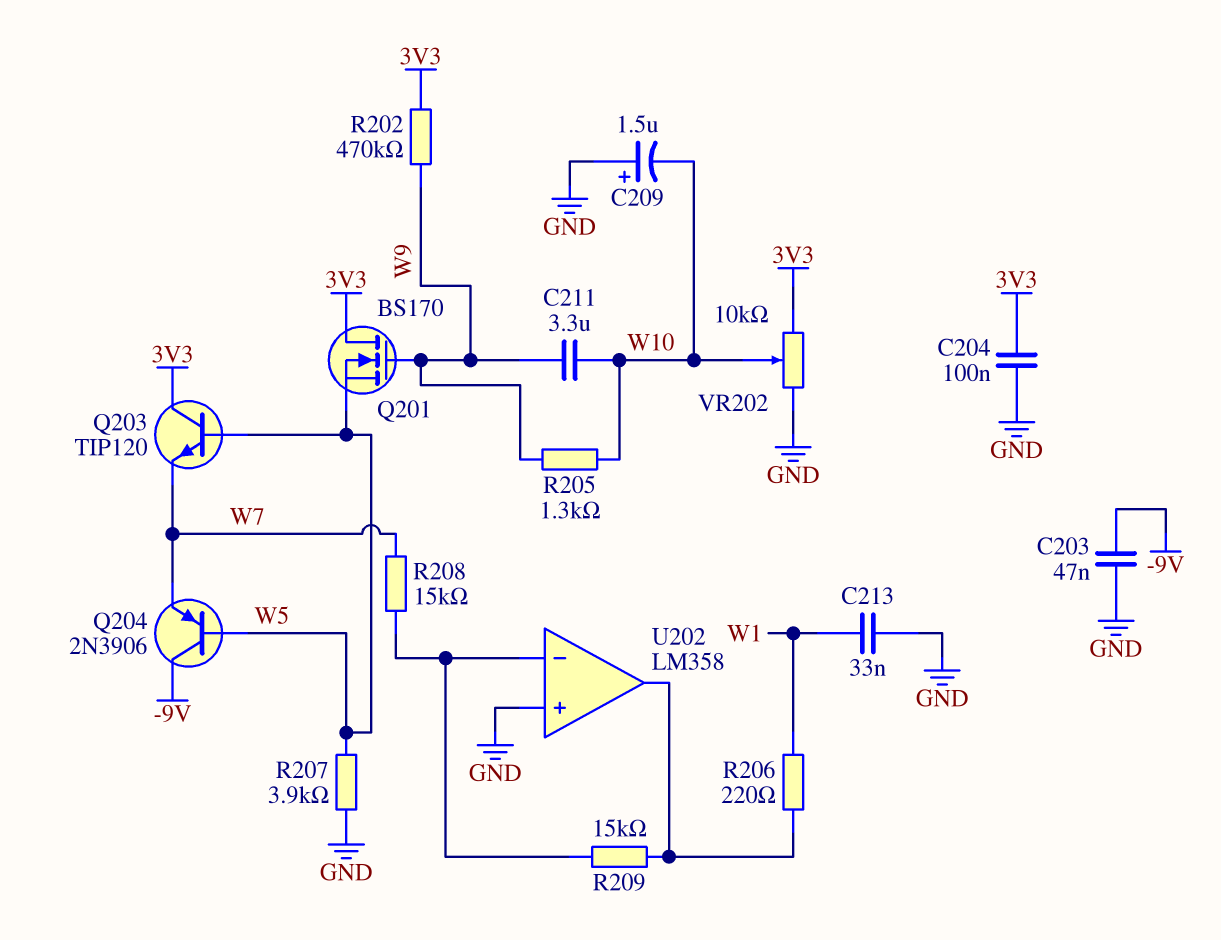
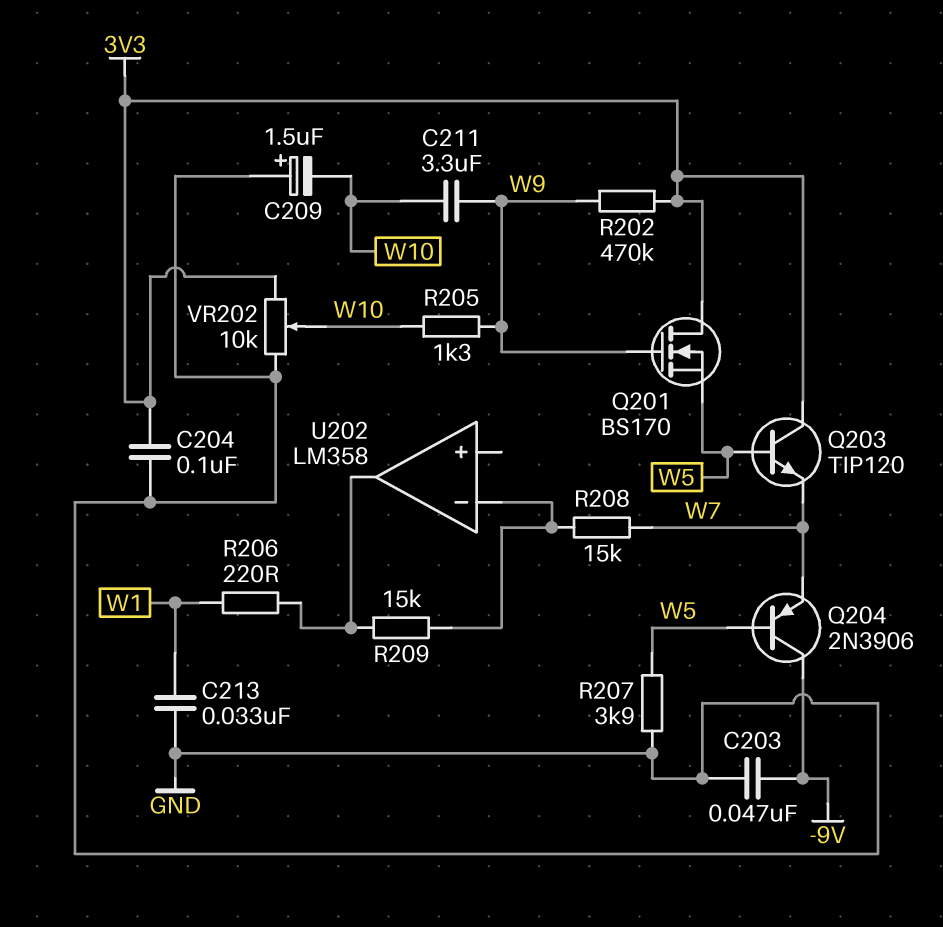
U202 pin in+: GND -> none

